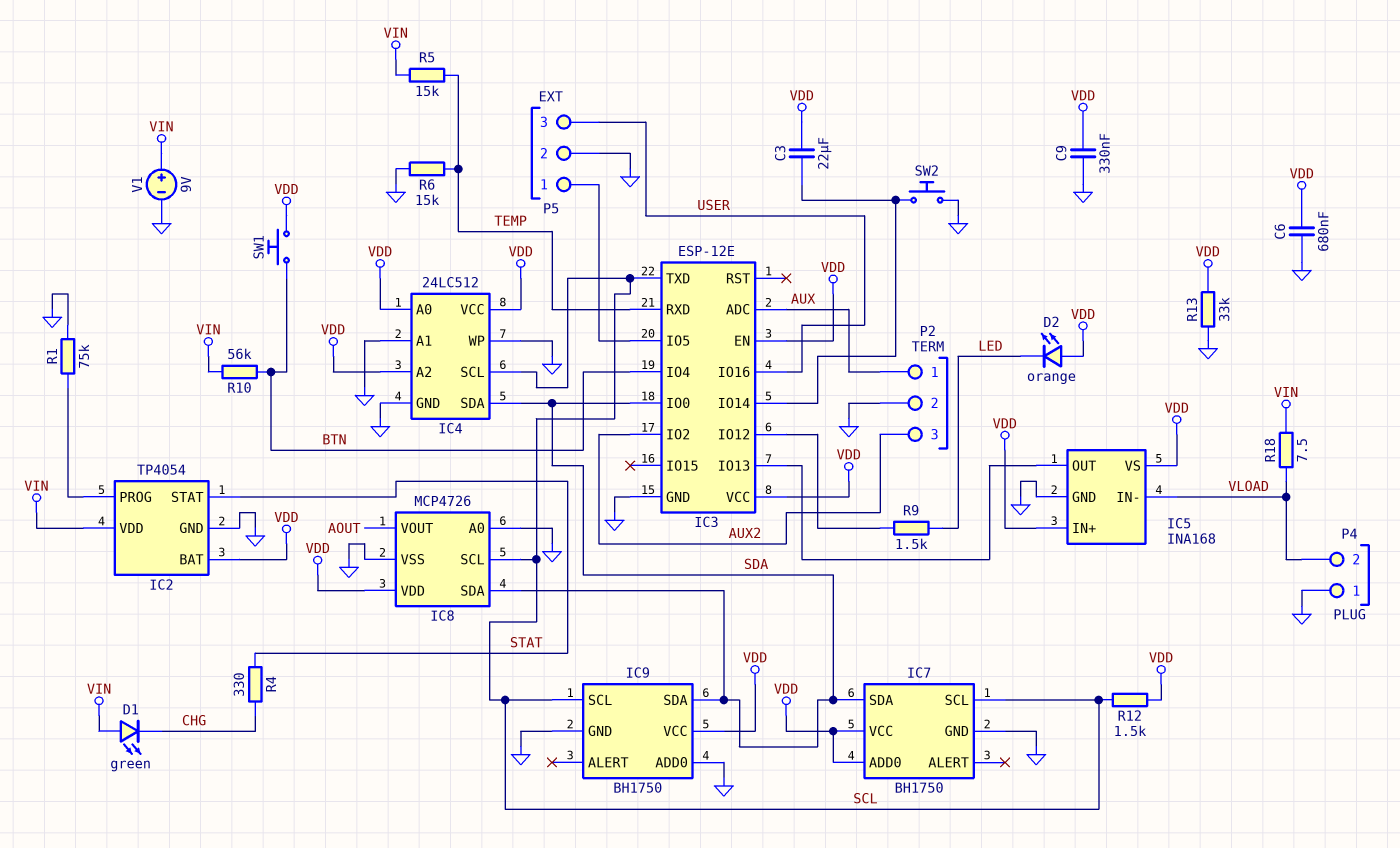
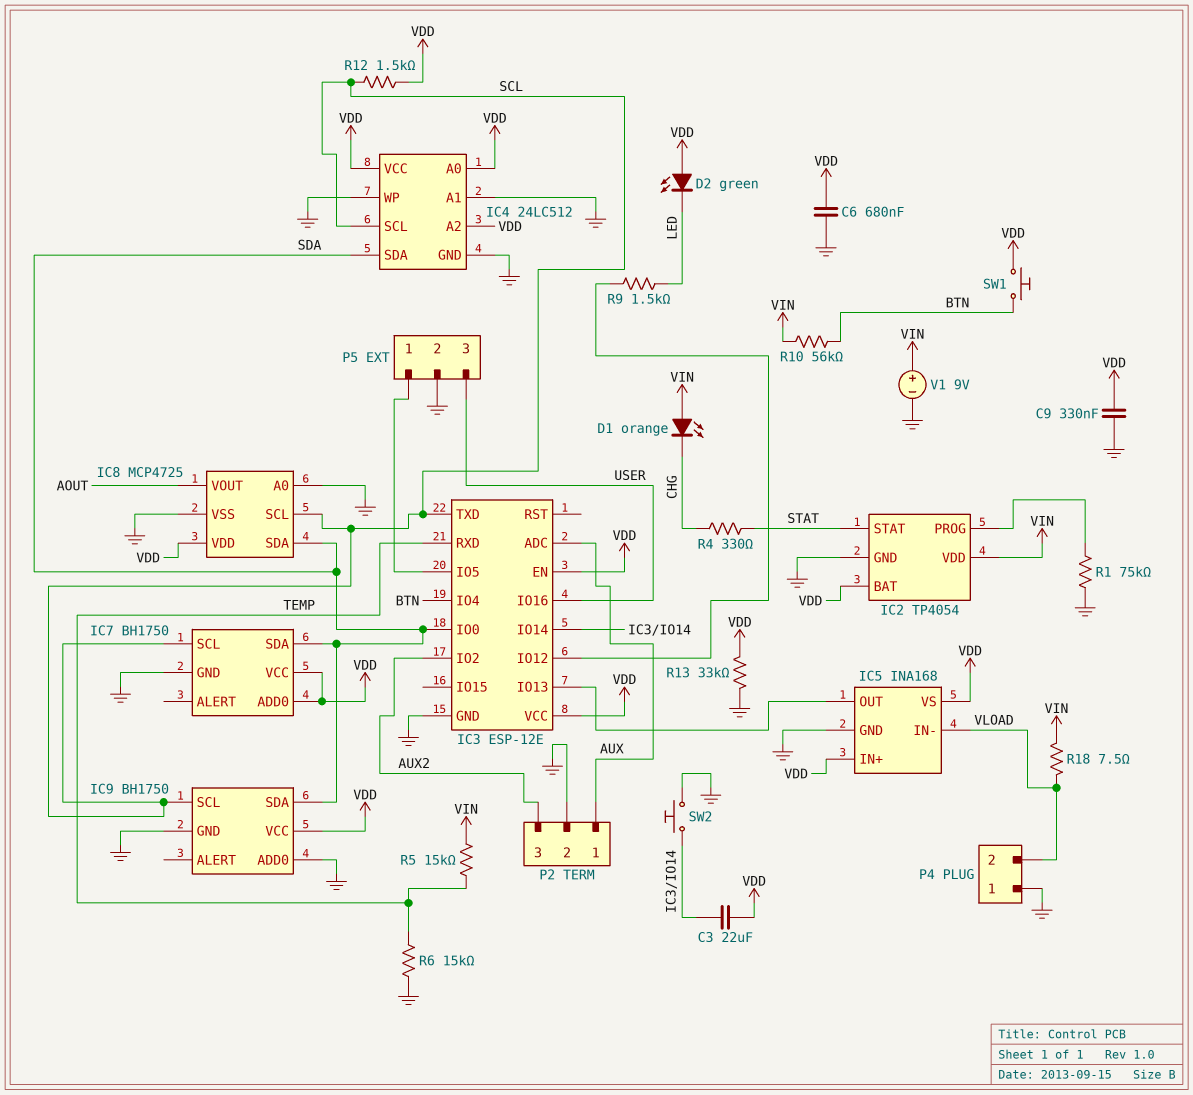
D1: LED green (A VIN, K CHG) -> LED orange (A VIN, K CHG)
D2: LED orange (A VDD, K LED) -> LED green (A VDD, K LED)
IC8: MCP4726 -> MCP4725

